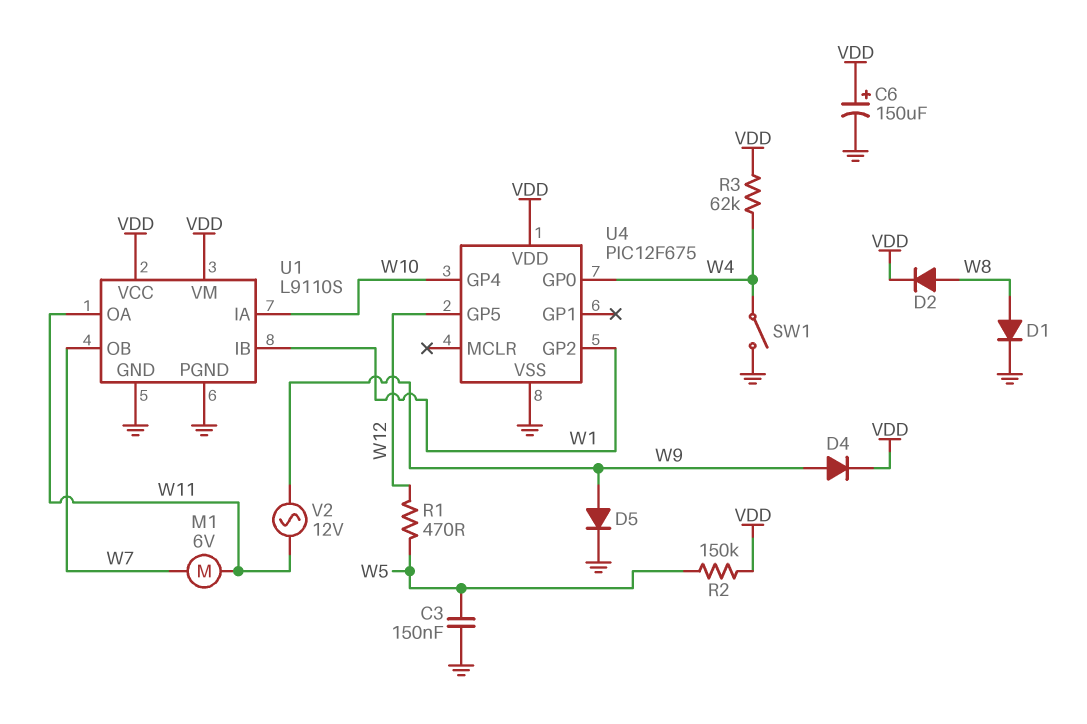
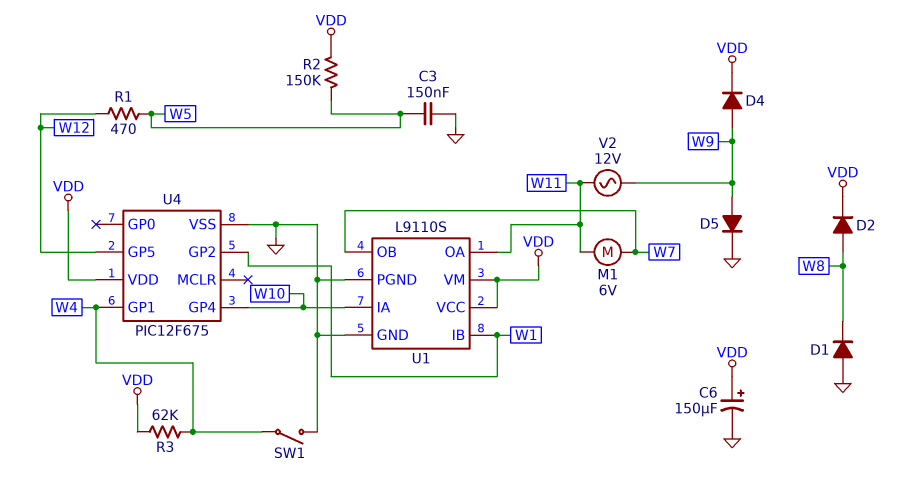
D1: diode (A W8, K GND) -> diode (A GND, K W8)
U4 pin GP0: W4 -> none
U4 pin GP1: none -> W4

